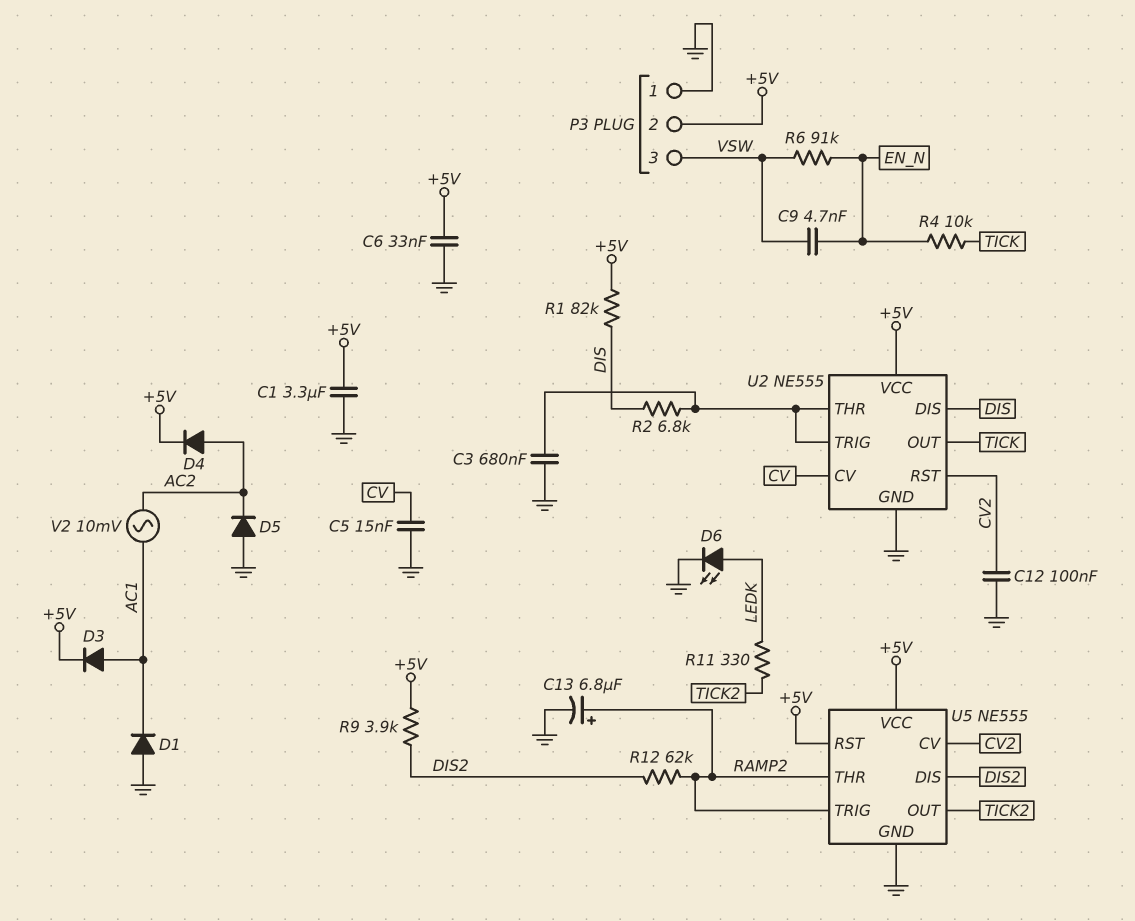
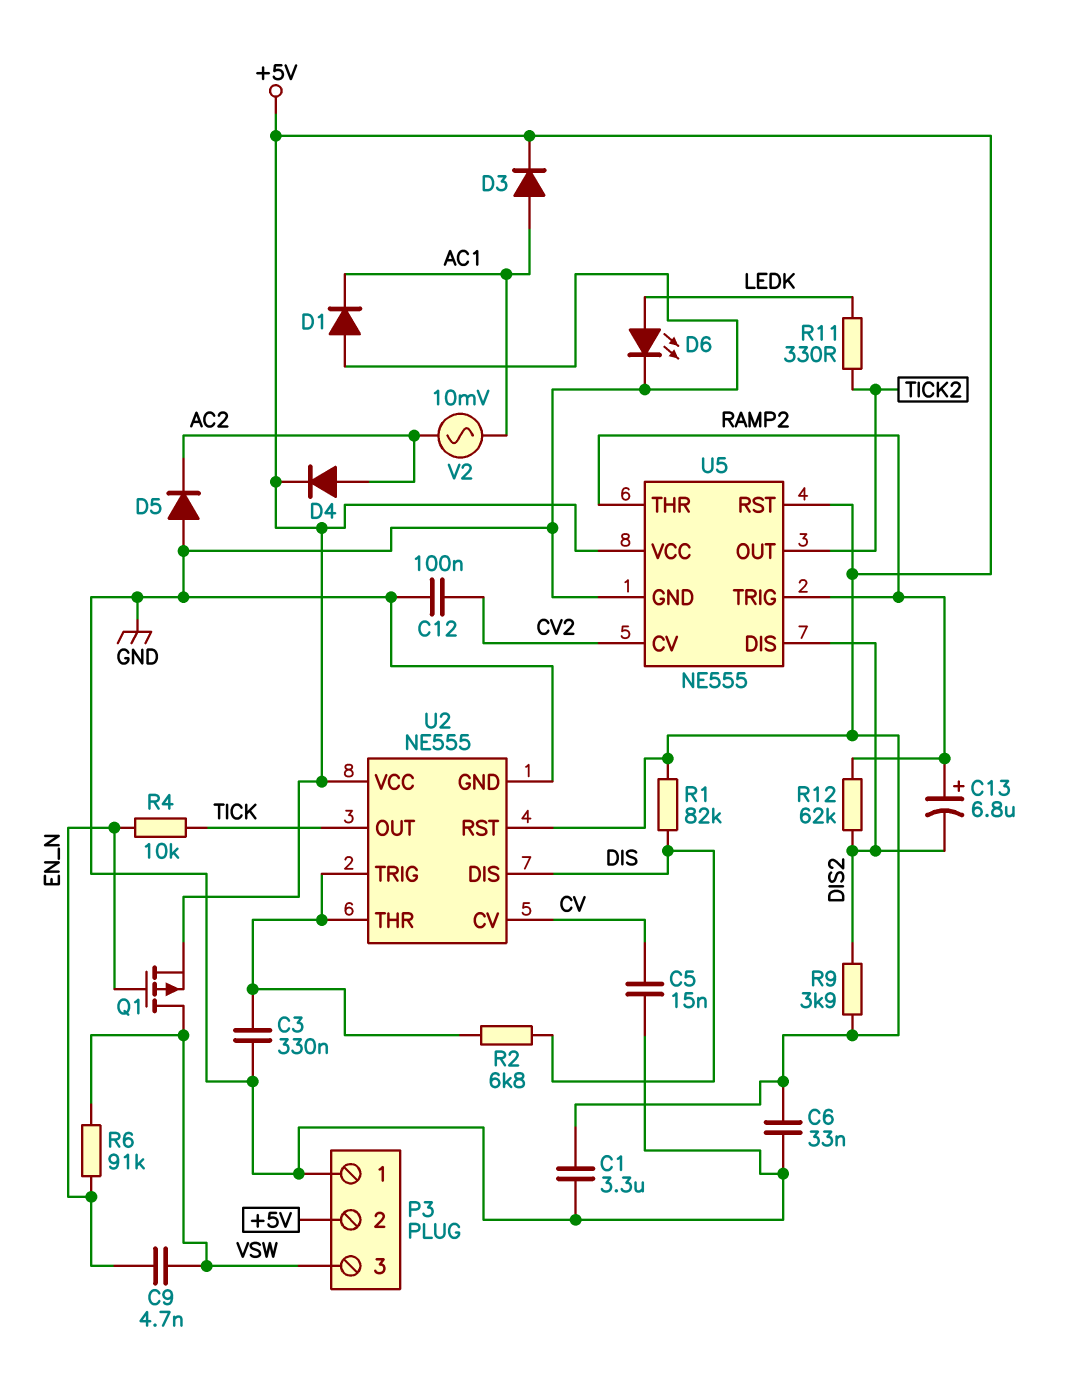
C3: 680nF (GND, U2/THR) -> 330nF (GND, U2/THR)
C13: 6.8uF (plus RAMP2, minus GND) -> 6.8uF (plus RAMP2, minus DIS2)
Q1: none -> PMOS (G EN_N, D VSW, S +5V)
U2 pin RST: CV2 -> +5V

